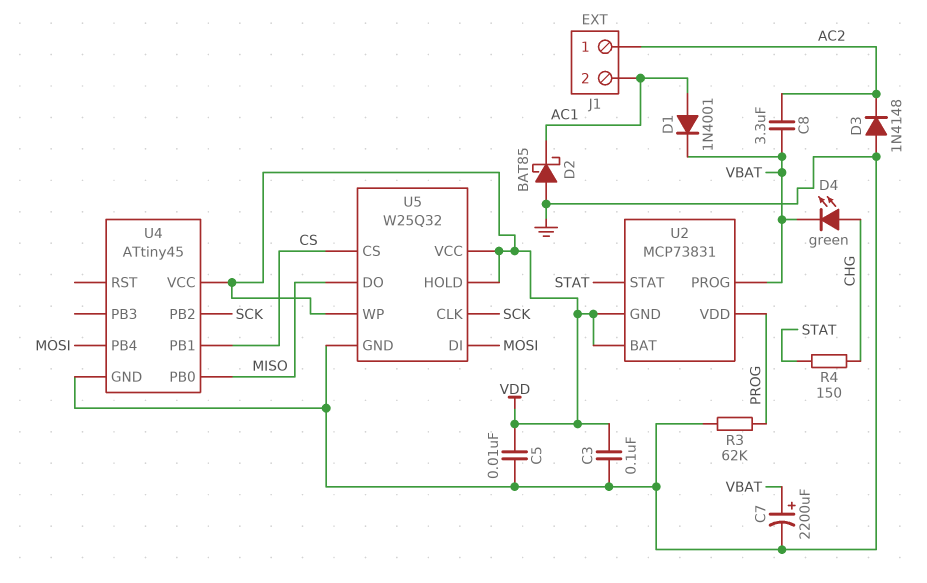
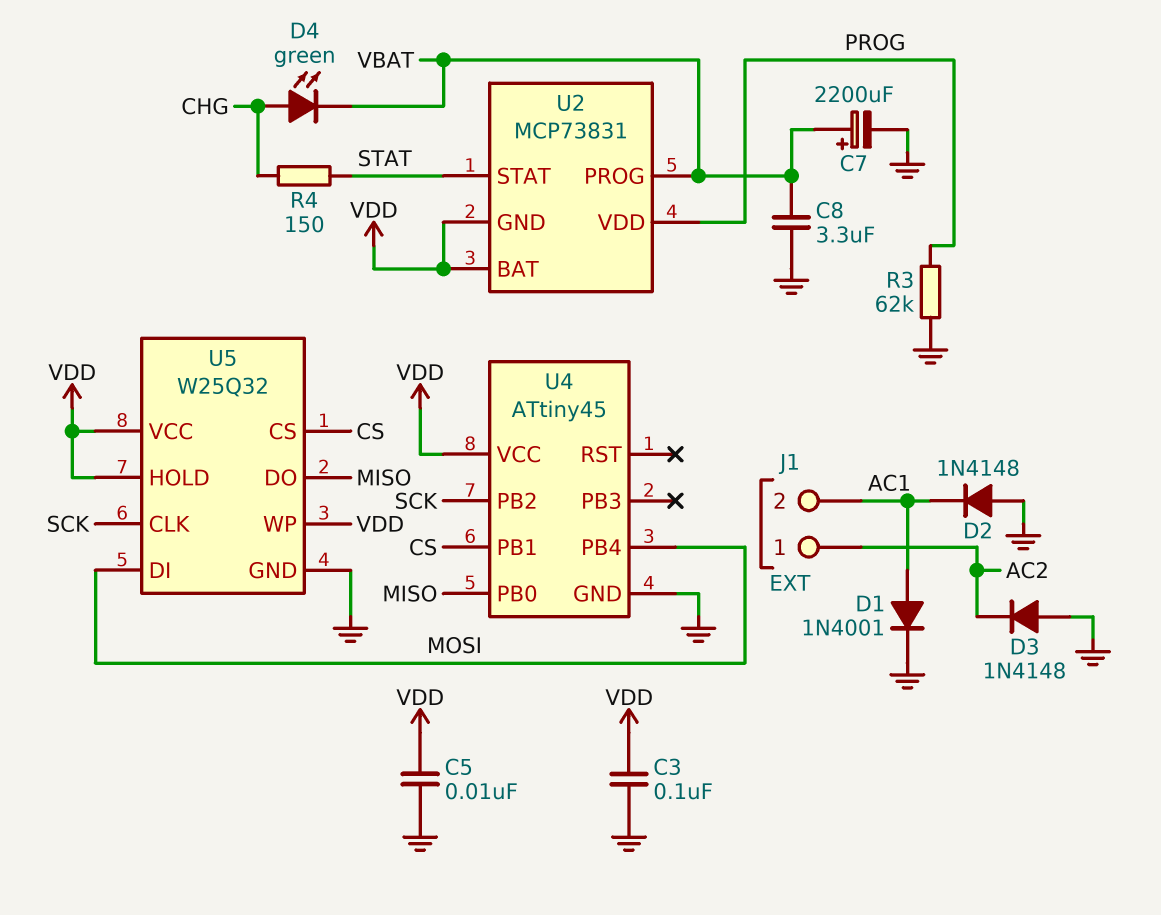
C8: 3.3uF (AC2, VBAT) -> 3.3uF (GND, VBAT)
D1: diode 1N4001 (A AC1, K VBAT) -> diode 1N4001 (A AC1, K GND)
D2: schottky BAT85 (A GND, K AC1) -> diode 1N4148 (A GND, K AC1)

